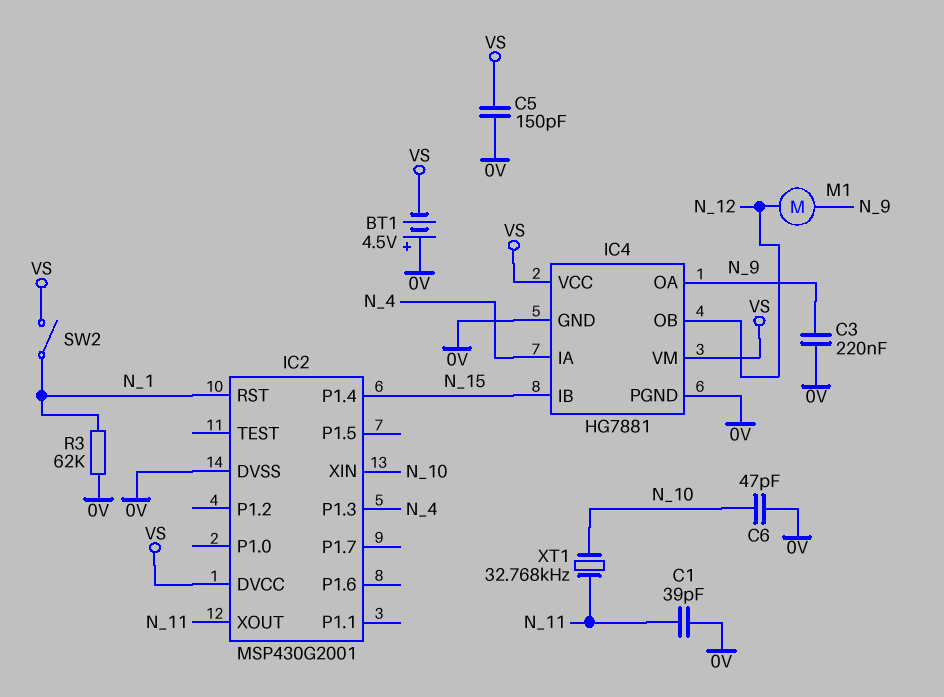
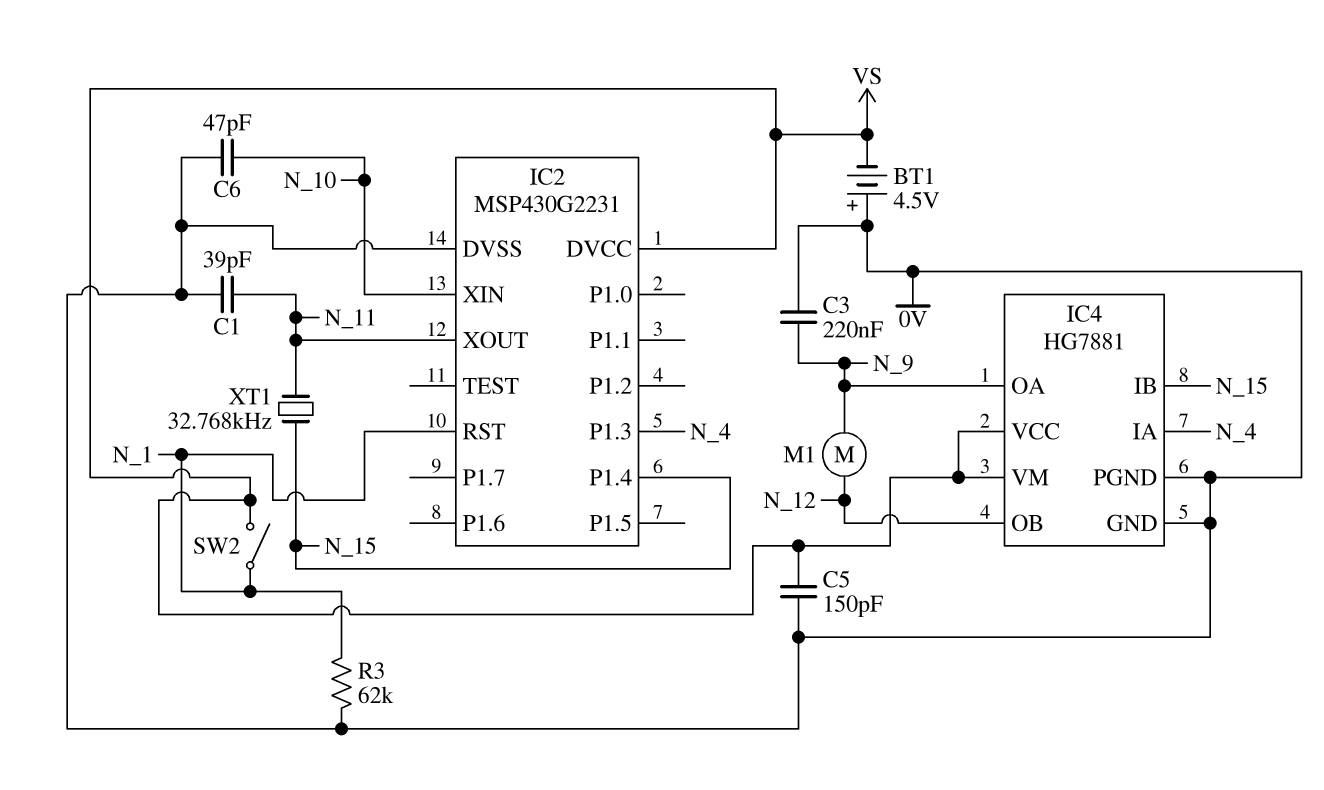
IC2: MSP430G2001 -> MSP430G2231
XT1: 32.768kHz (N_10, N_11) -> 32.768kHz (N_11, N_15)

